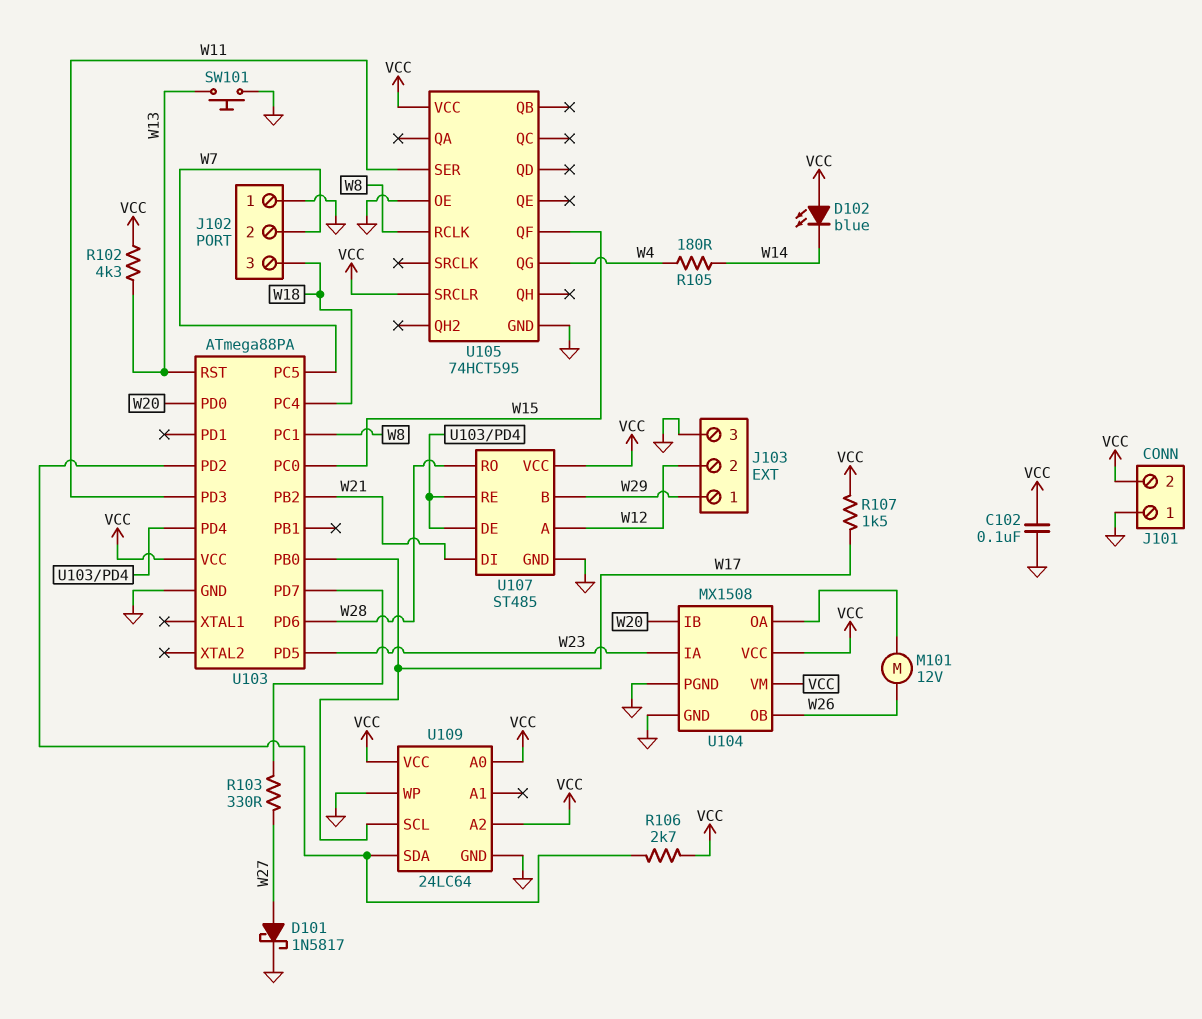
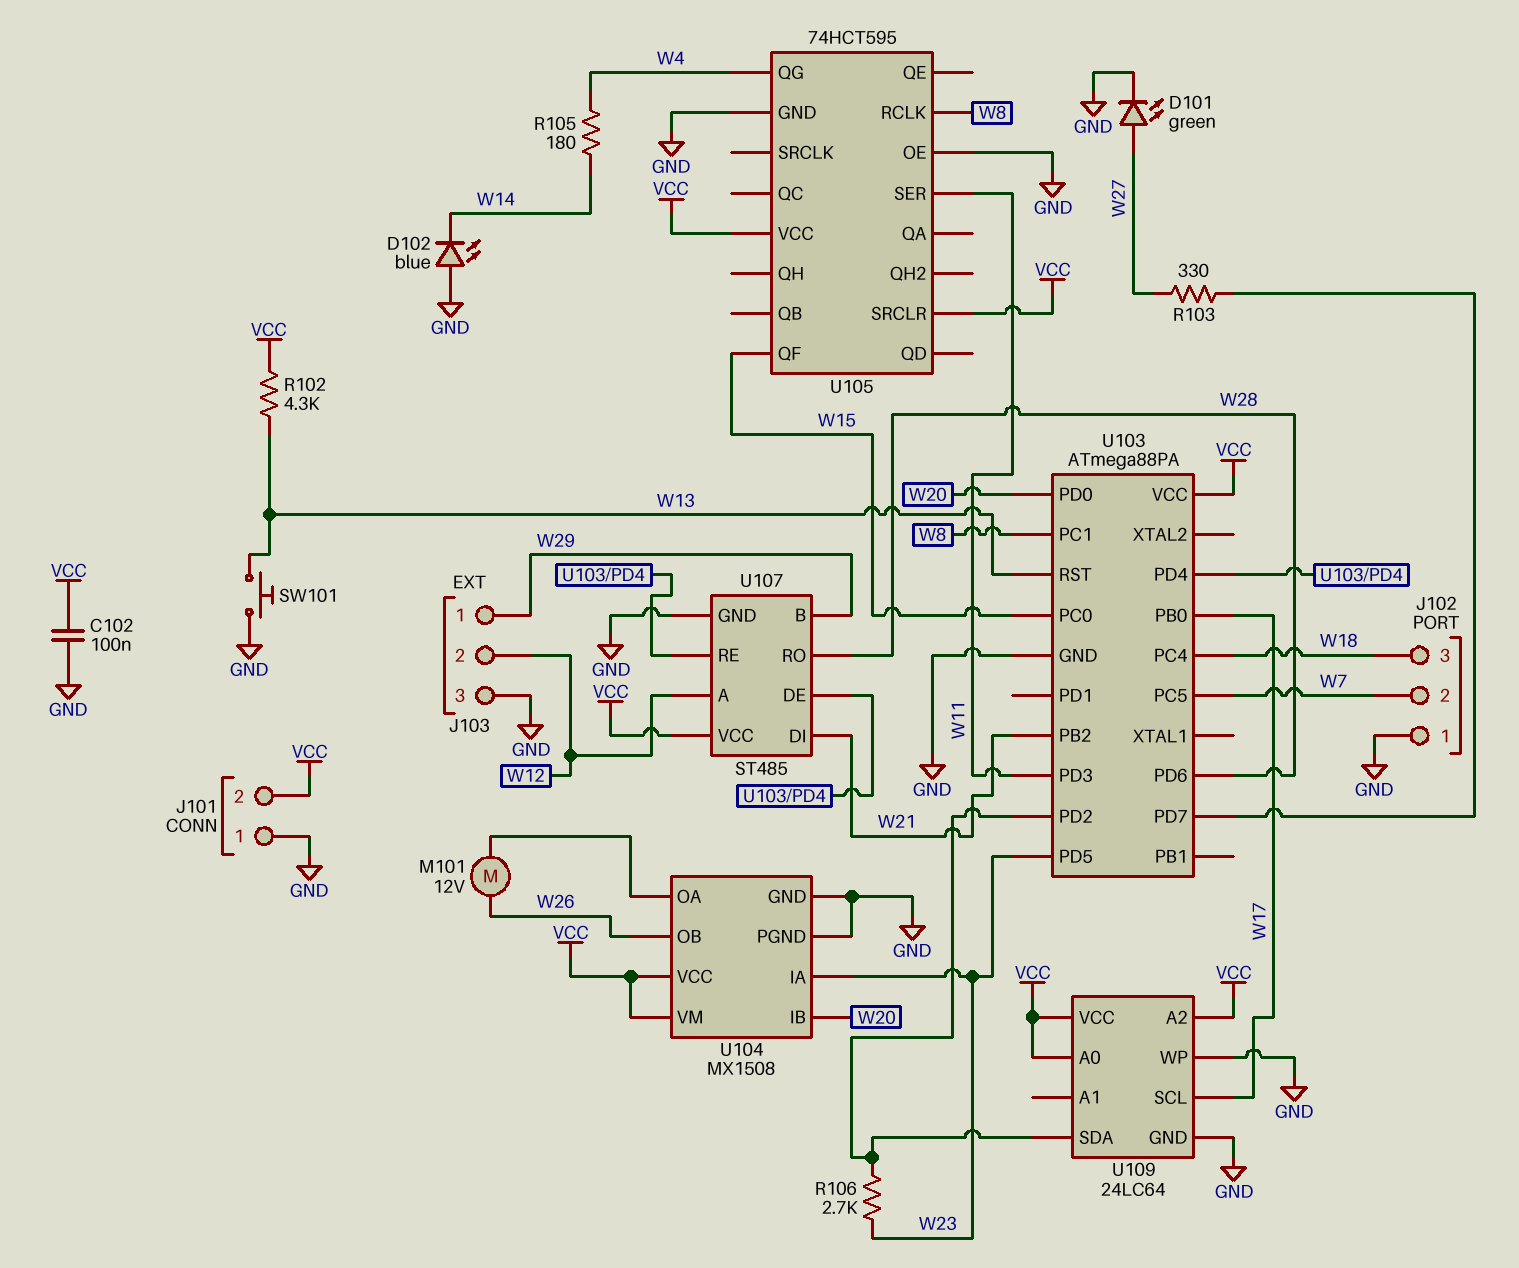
D101: schottky 1N5817 (A W27, K GND) -> LED green (A W27, K GND)
D102: LED blue (A VCC, K W14) -> LED blue (A GND, K W14)
R106: 2.7k (U103/PD2, VCC) -> 2.7k (U103/PD2, W23)
R107: 1.5k (VCC, W17) -> none

